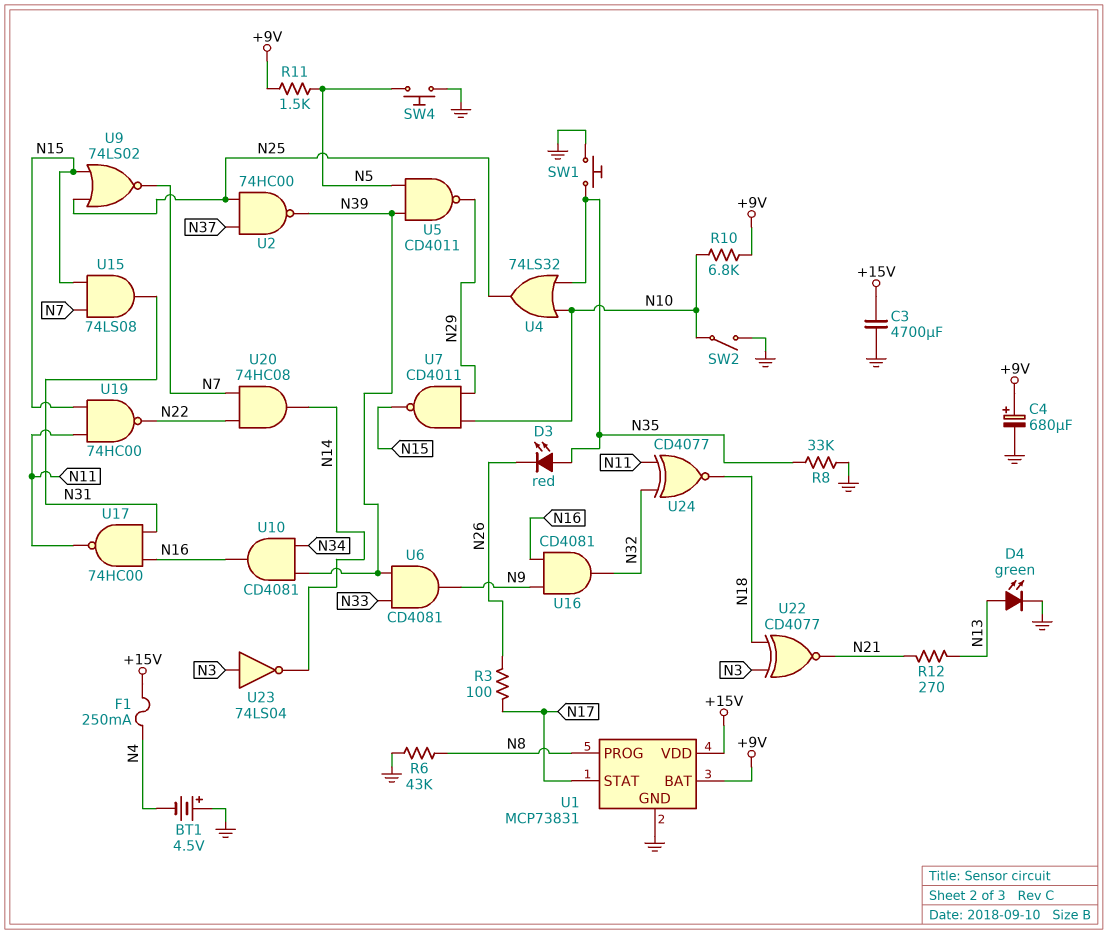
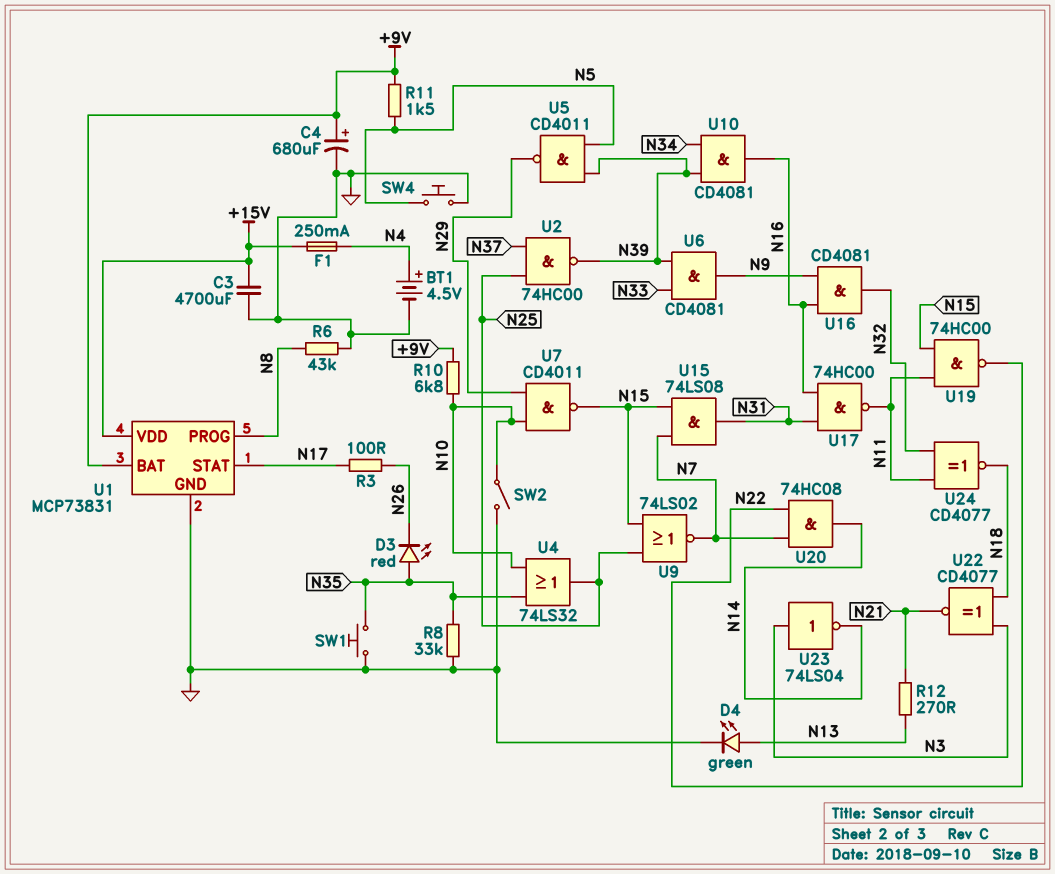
BT1: 4.5V (plus GND, minus N4) -> 4.5V (plus N4, minus GND)

